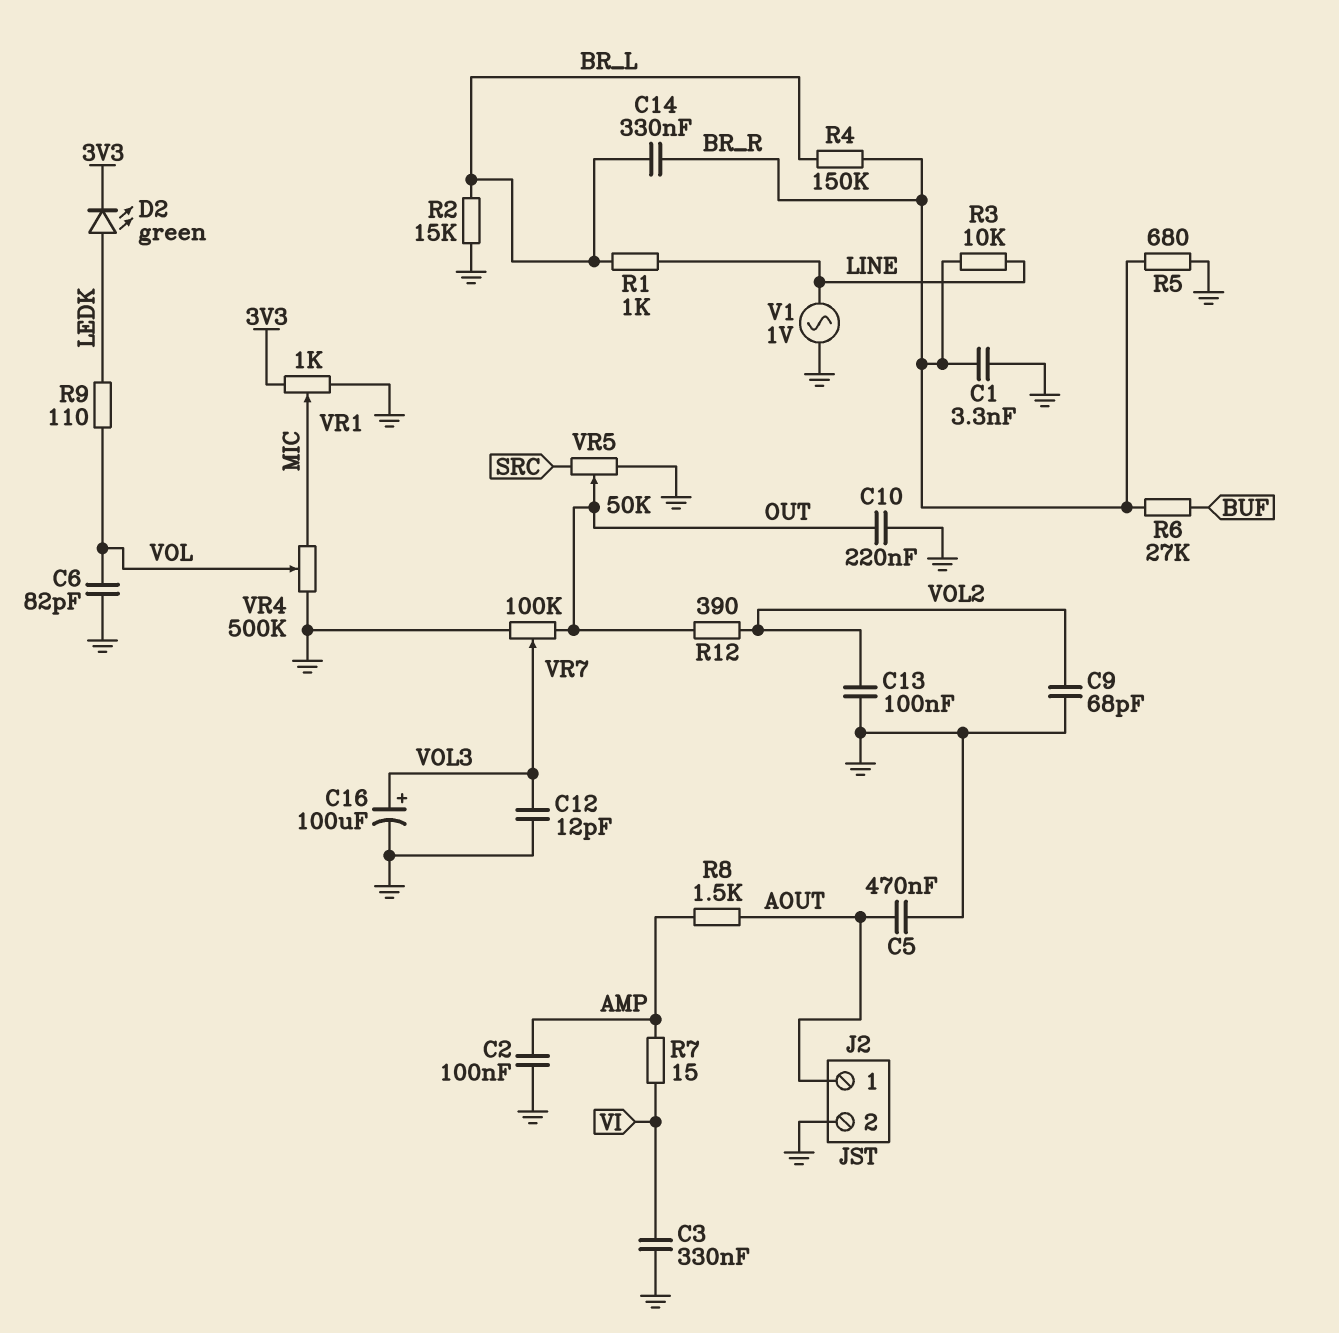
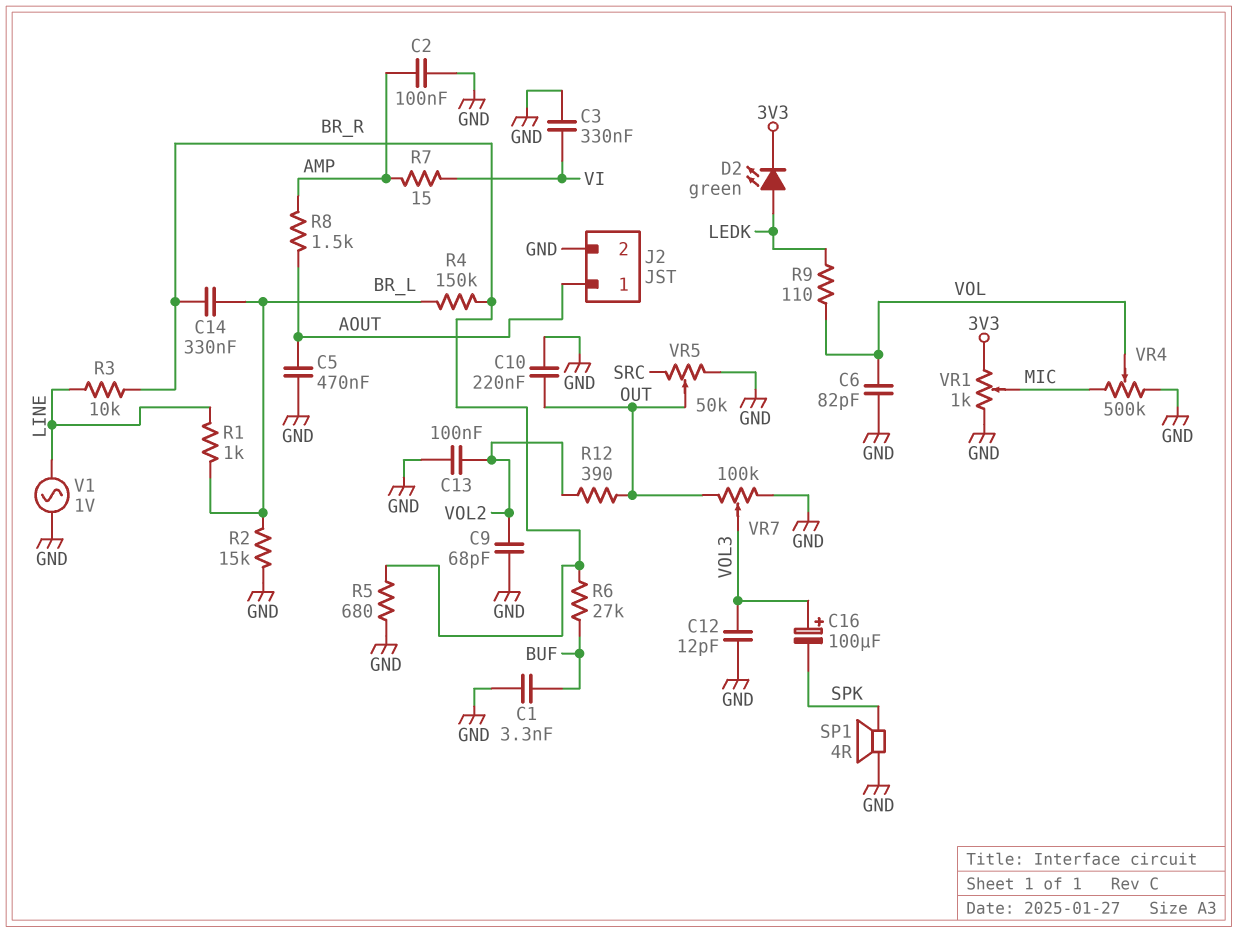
C1: 3.3nF (BR_R, GND) -> 3.3nF (BUF, GND)
C16: 100uF (plus VOL3, minus GND) -> 100uF (plus VOL3, minus SPK)
SP1: none -> speaker 4R (GND, SPK)

